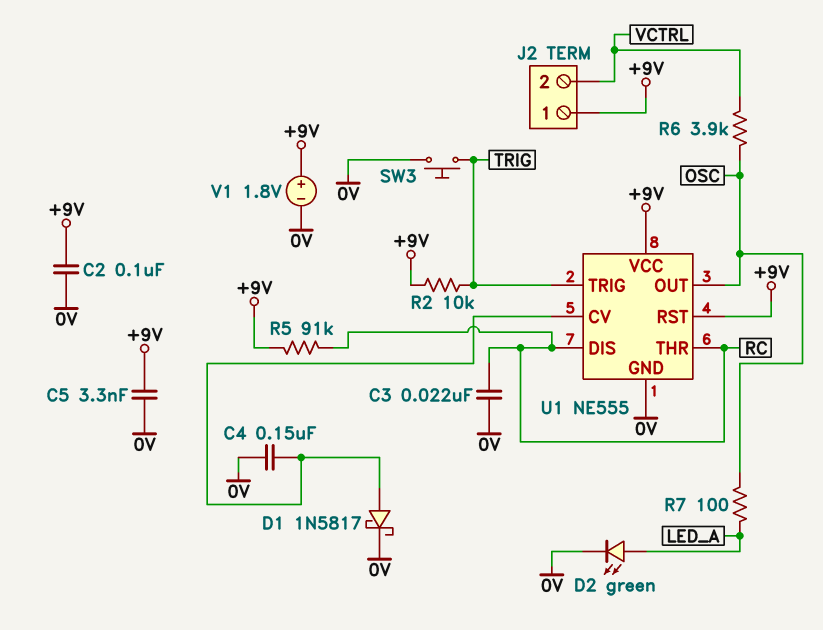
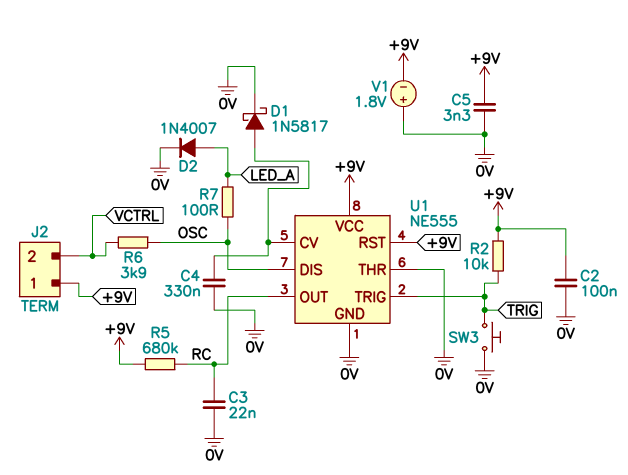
C4: 150nF (0V, U1/CV) -> 330nF (0V, U1/CV)
D2: LED green (A LED_A, K 0V) -> diode 1N4007 (A LED_A, K 0V)
R5: 91k (+9V, RC) -> 680k (+9V, RC)
U1 pin DIS: RC -> OSC
U1 pin OUT: OSC -> RC
U1 pin THR: RC -> 0V
V1: 1.8V (plus +9V, minus 0V) -> 1.8V (plus 0V, minus +9V)

